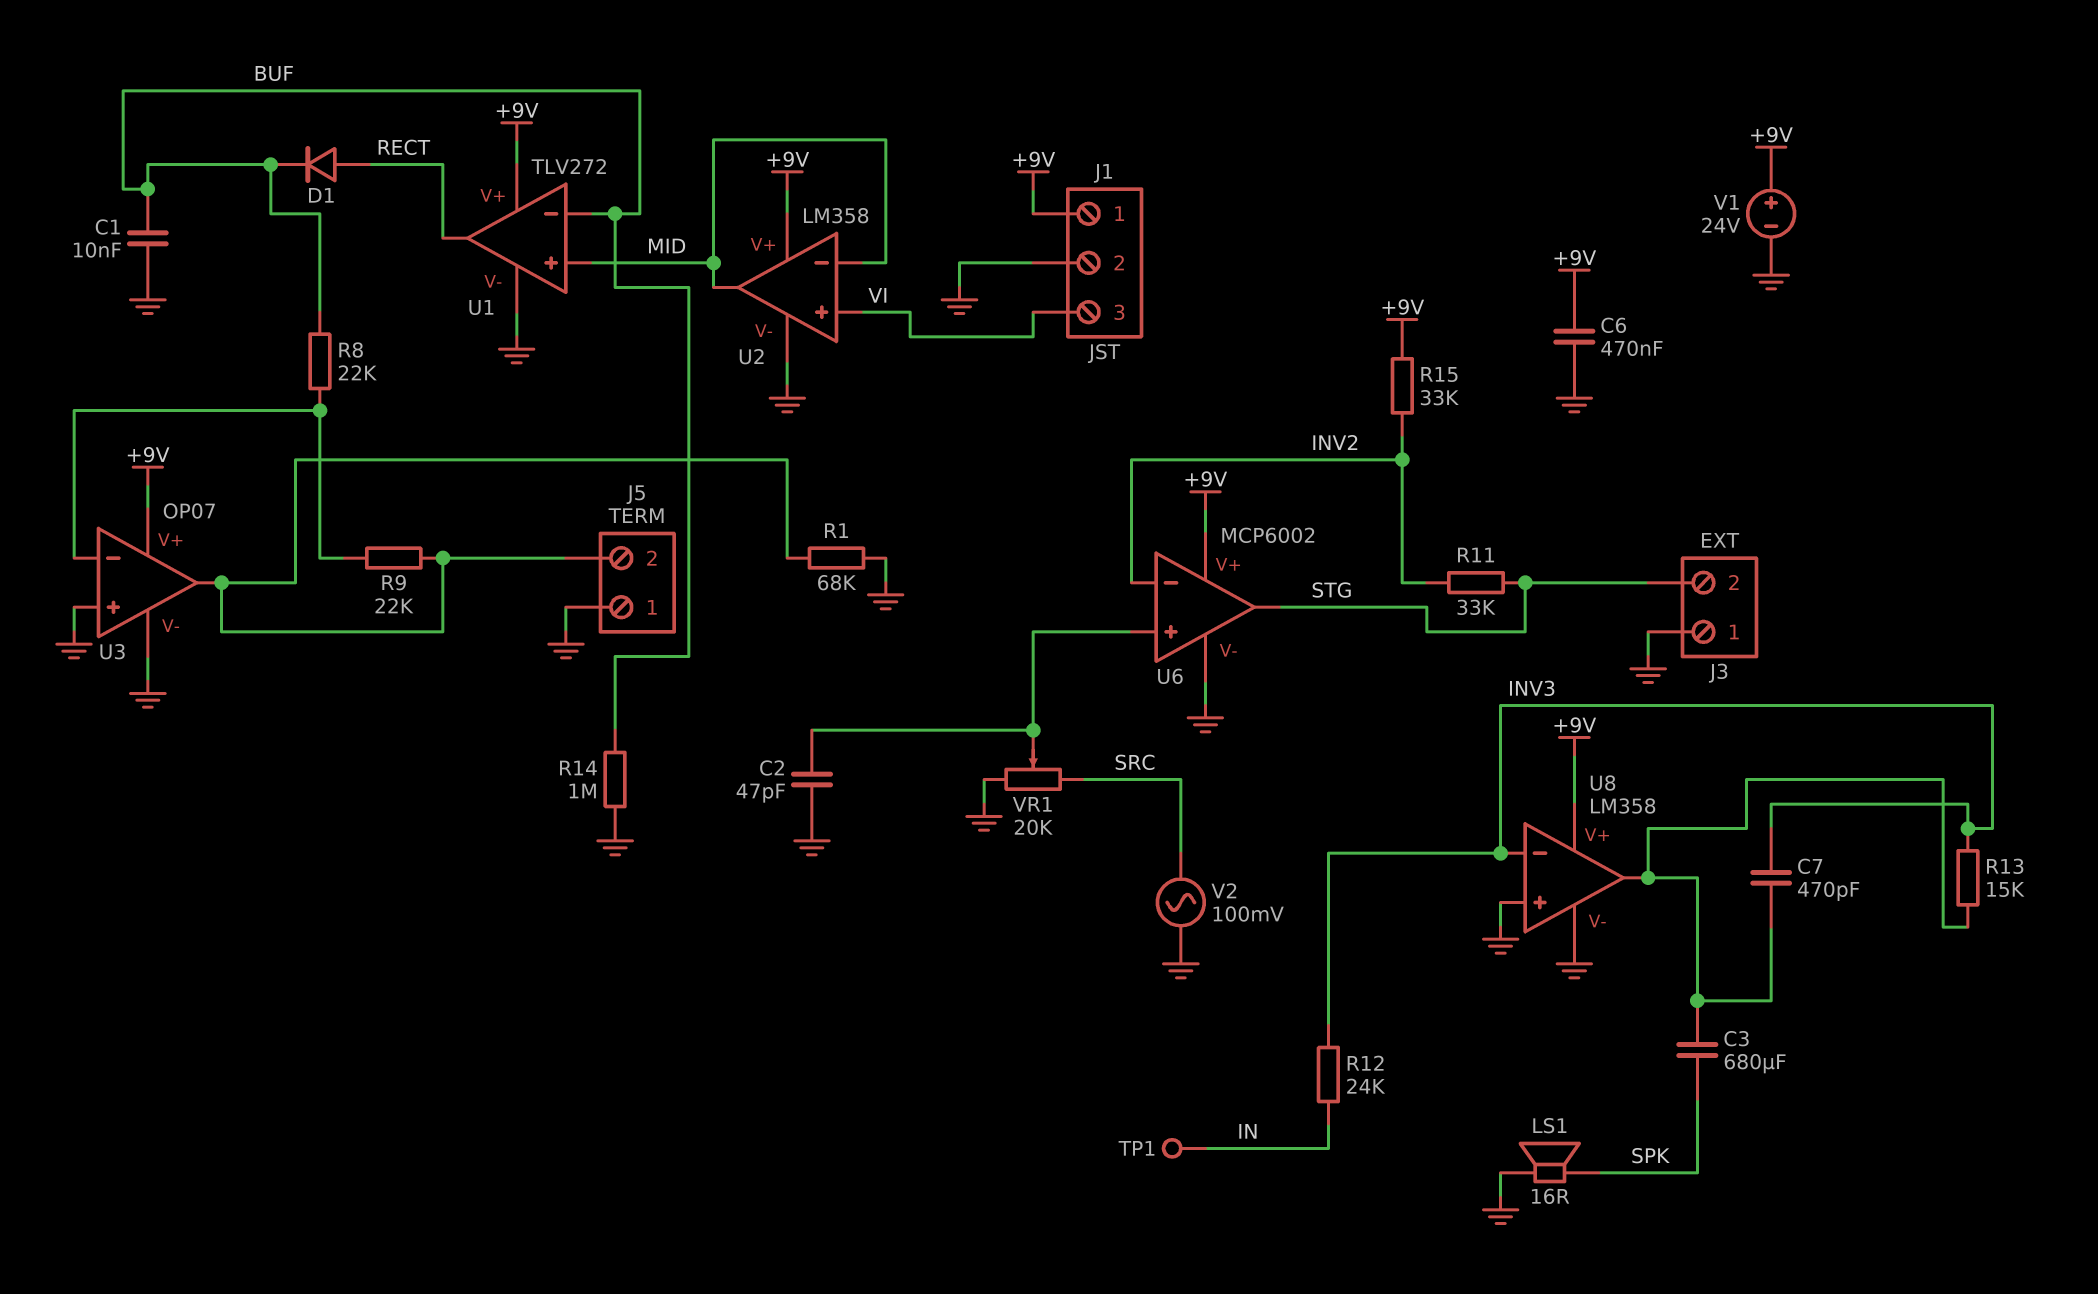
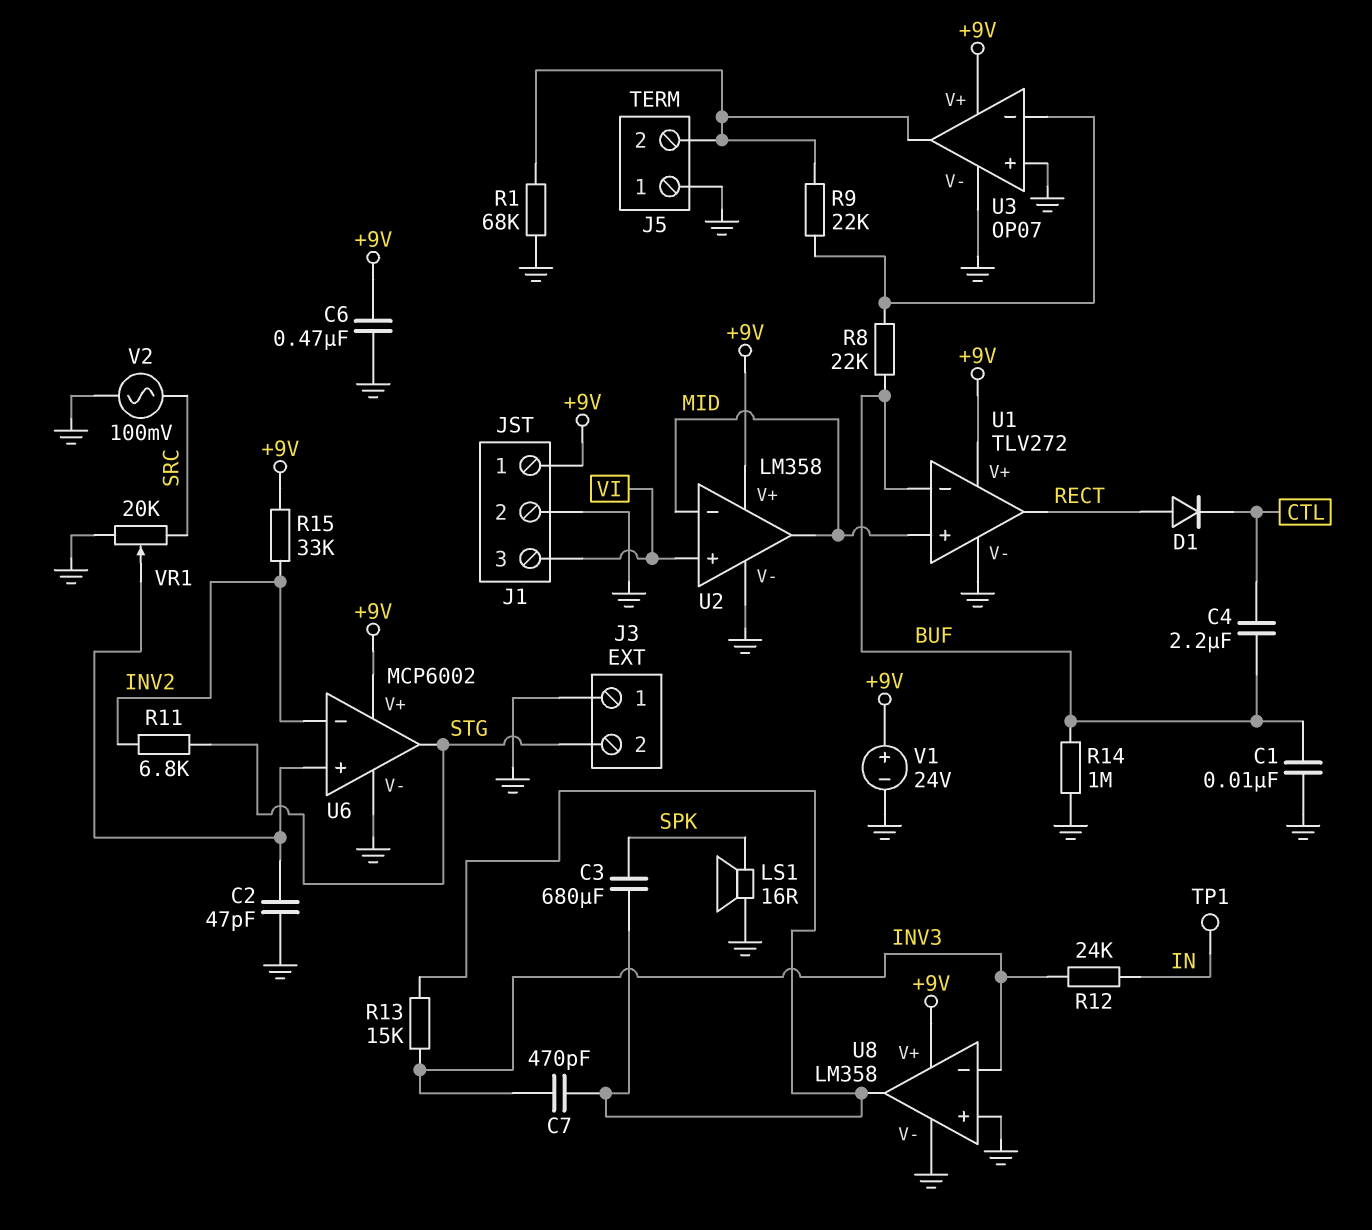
C4: none -> 2.2uF (BUF, CTL)
D1: diode (A RECT, K BUF) -> diode (A RECT, K CTL)
R11: 33k (INV2, STG) -> 6.8k (INV2, STG)

